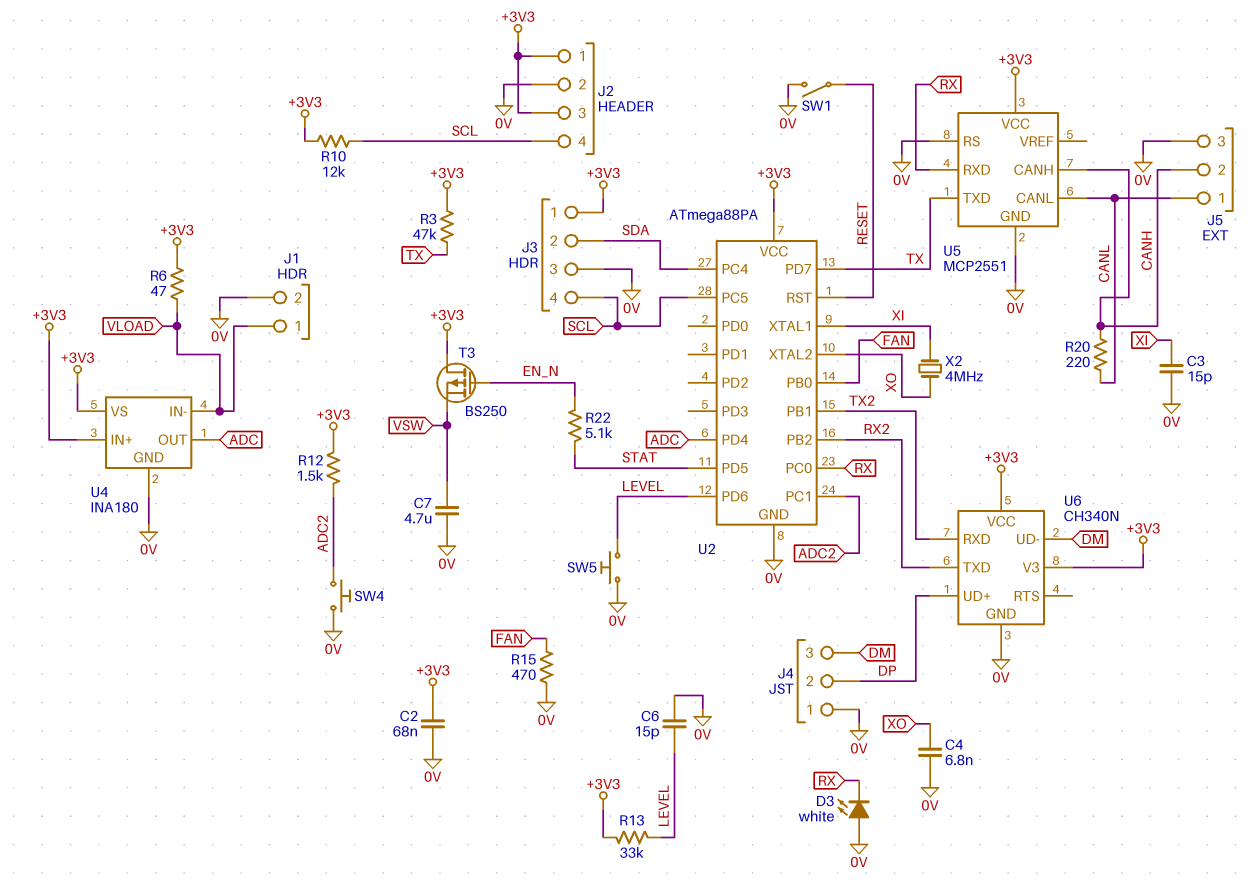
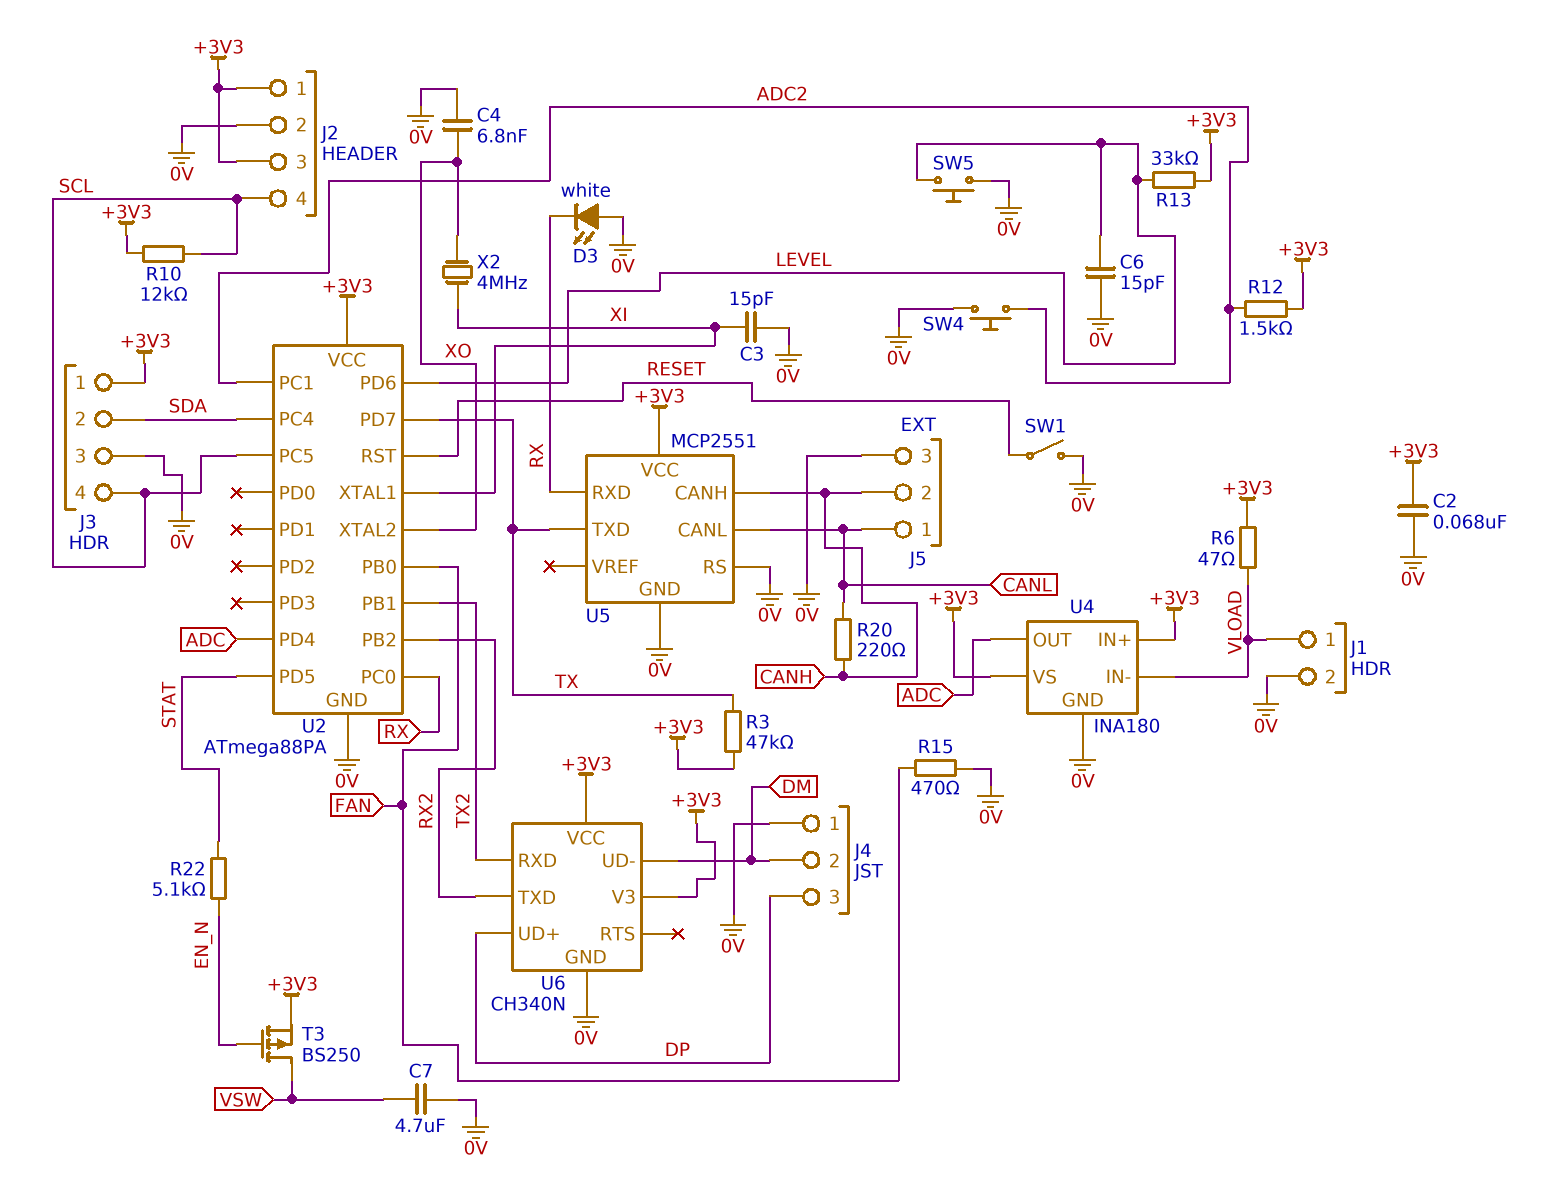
J4 pin 2: DP -> DM
J4 pin 3: DM -> DP
T3: PMOS BS250 (G EN_N, D +3V3, S VSW) -> PMOS BS250 (G EN_N, D VSW, S +3V3)

